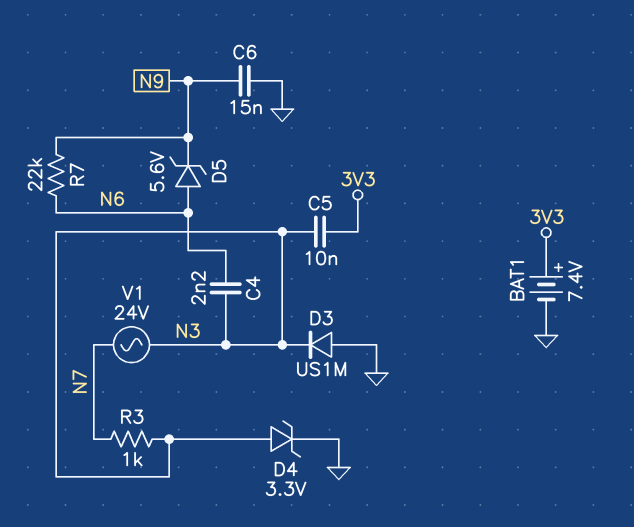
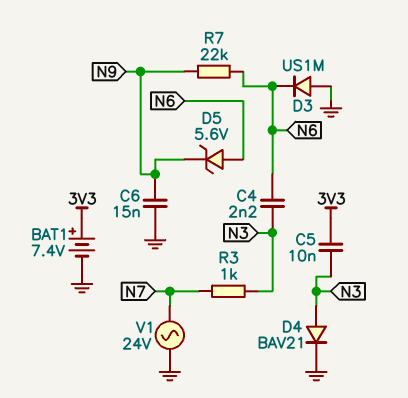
D3: diode US1M (A GND, K N3) -> diode US1M (A GND, K N6)
D4: zener 3.3V (A N3, K GND) -> diode BAV21 (A N3, K GND)
V1: AC 24V (N3, N7) -> AC 24V (GND, N7)

